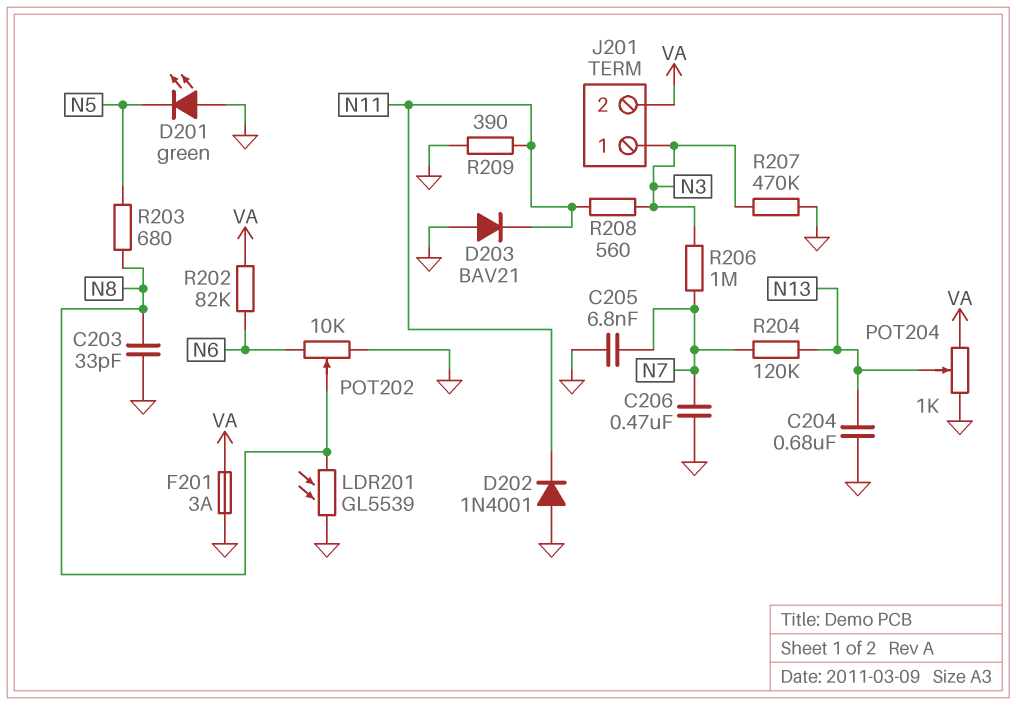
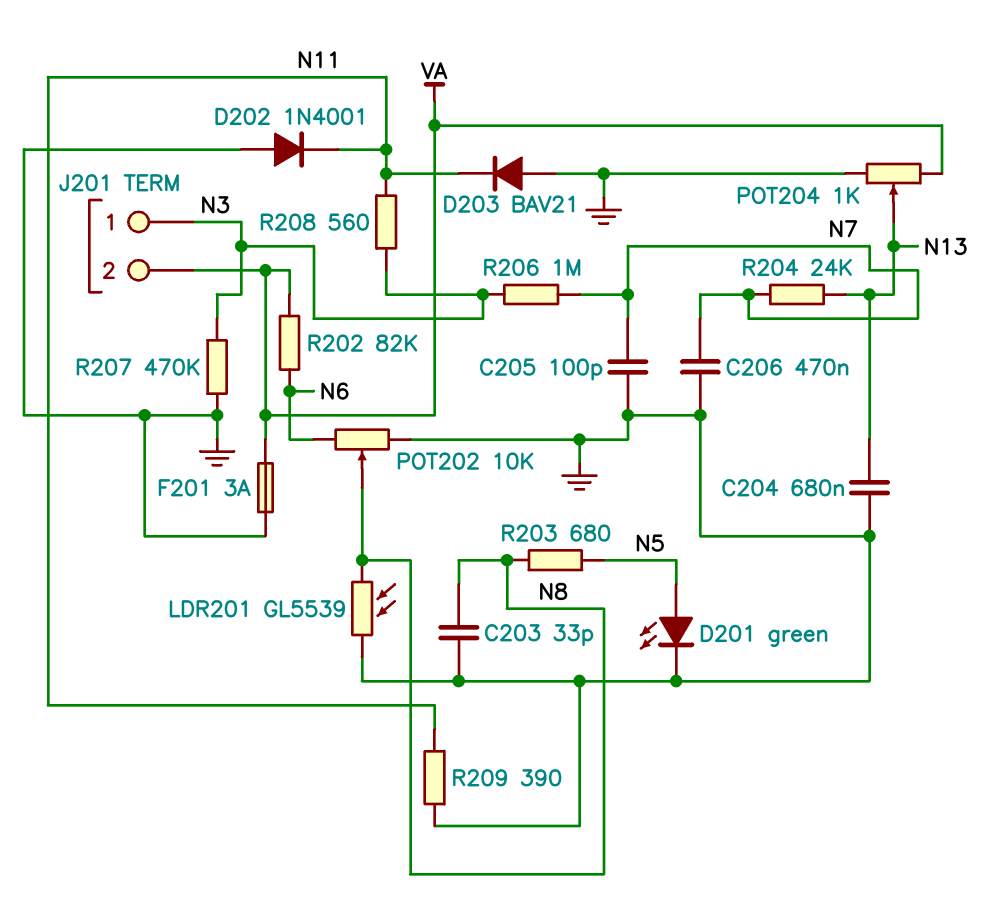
C205: 6.8nF (GND, N7) -> 100pF (GND, N7)
D201: LED green (A GND, K N5) -> LED green (A N5, K GND)
R204: 120k (N7, N13) -> 24k (N7, N13)

